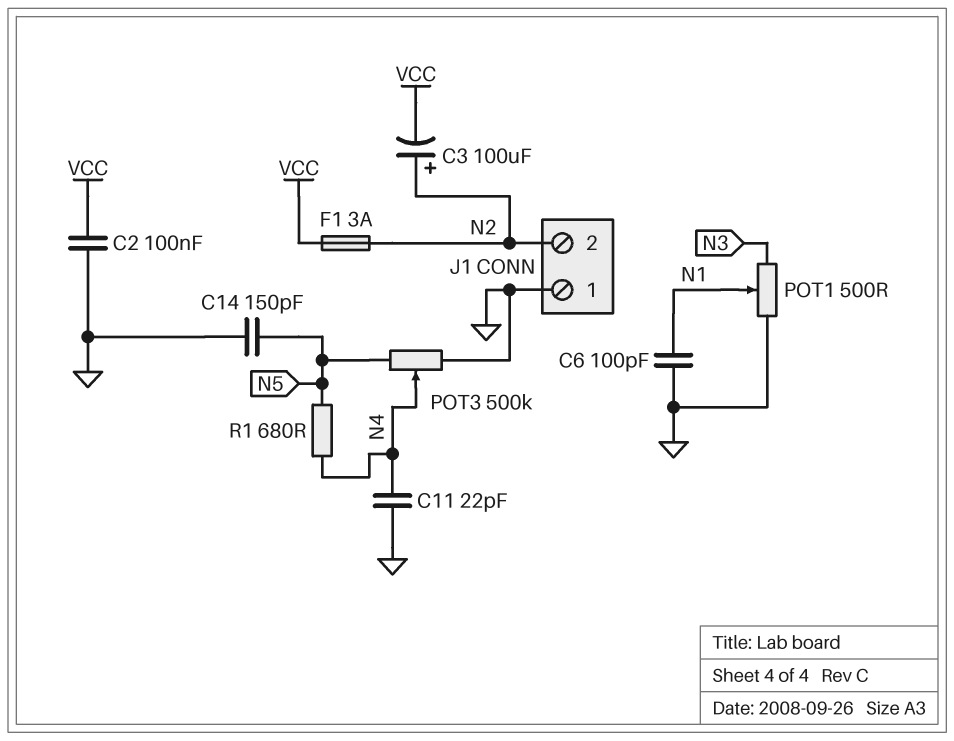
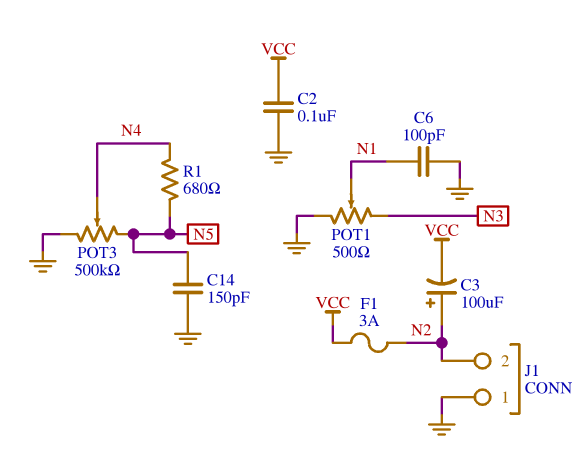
C11: 22pF (GND, N4) -> none

